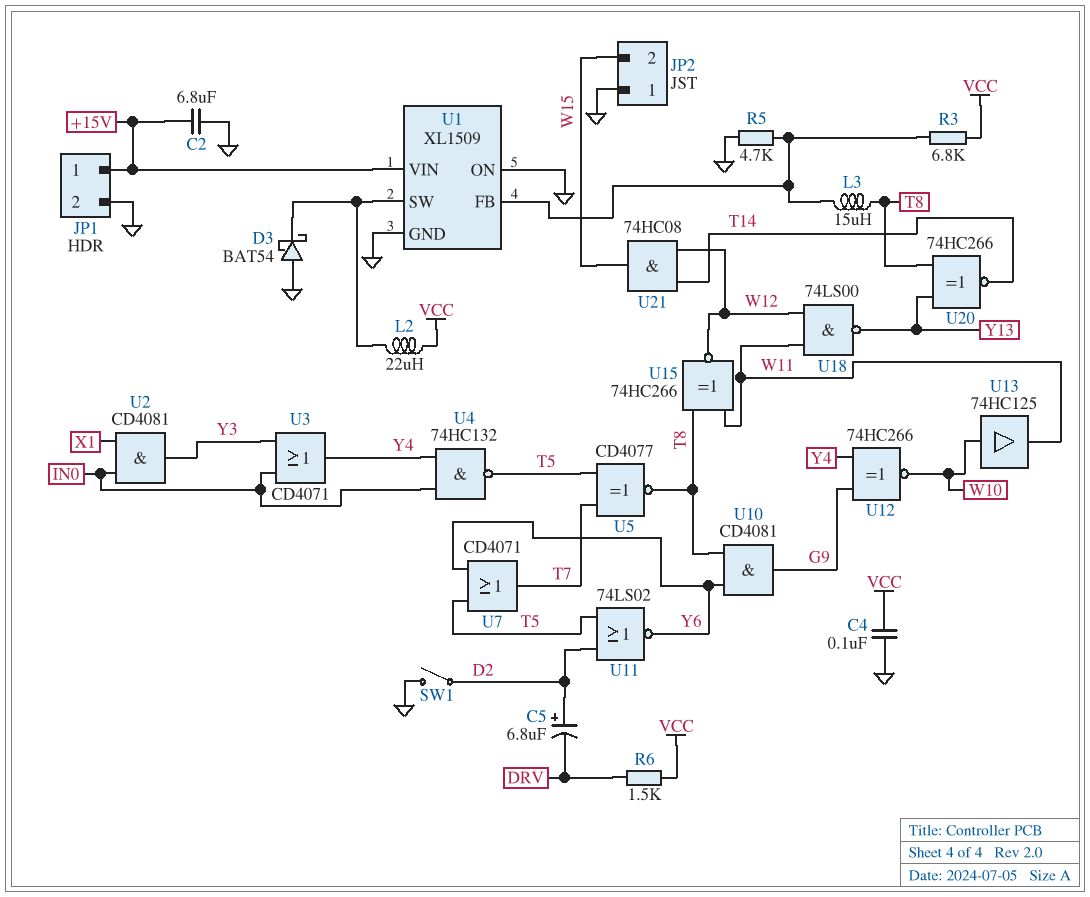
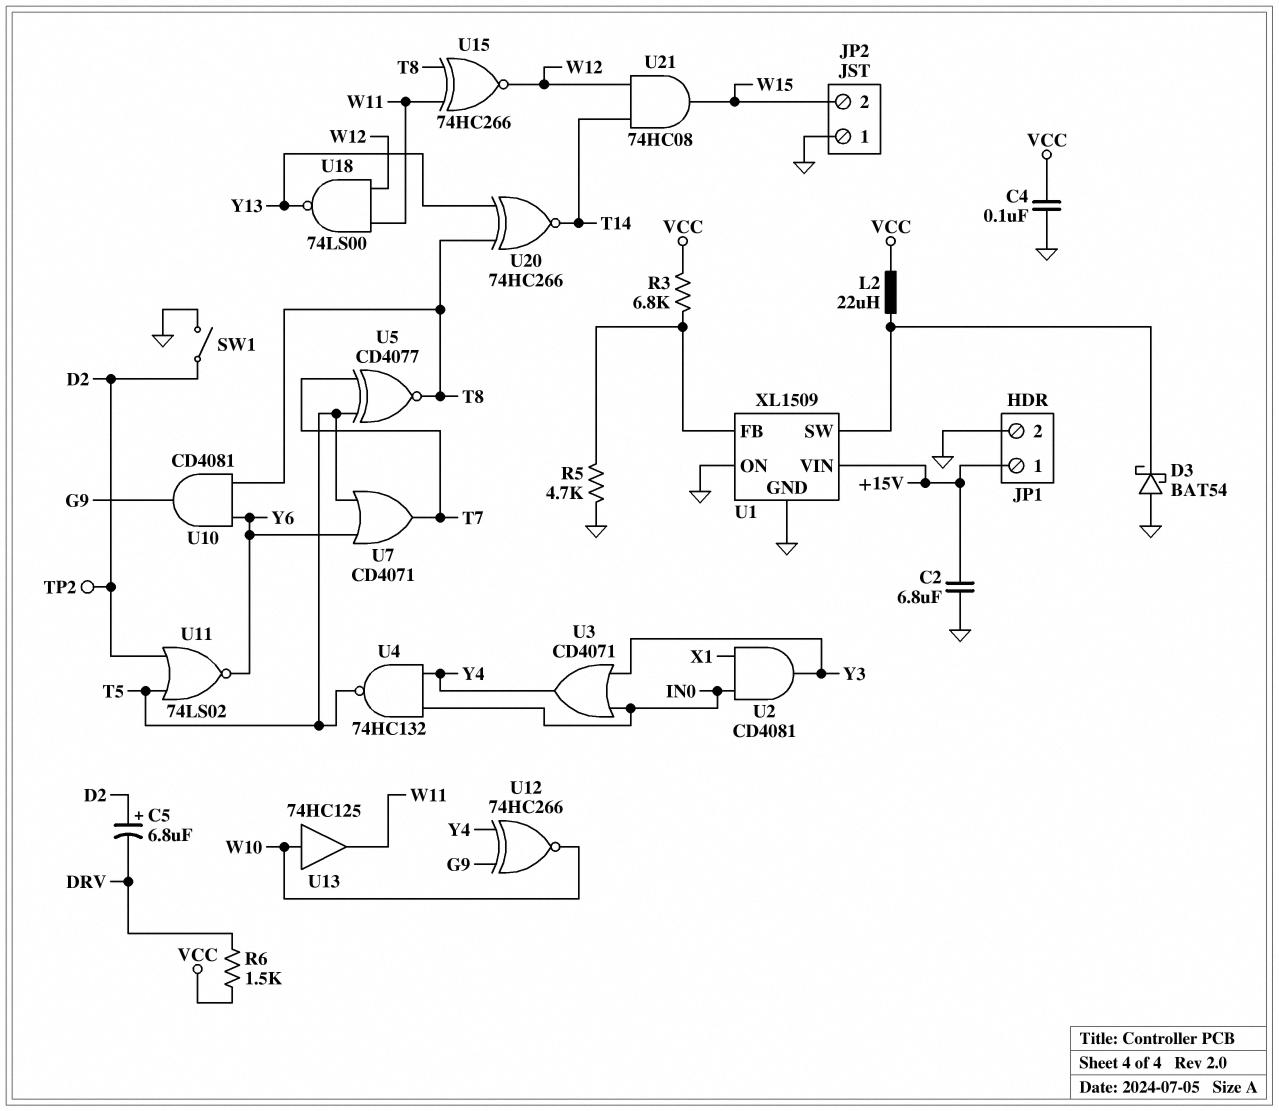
L3: 15uH (T8, U1/FB) -> none
TP2: none -> test point (D2)

